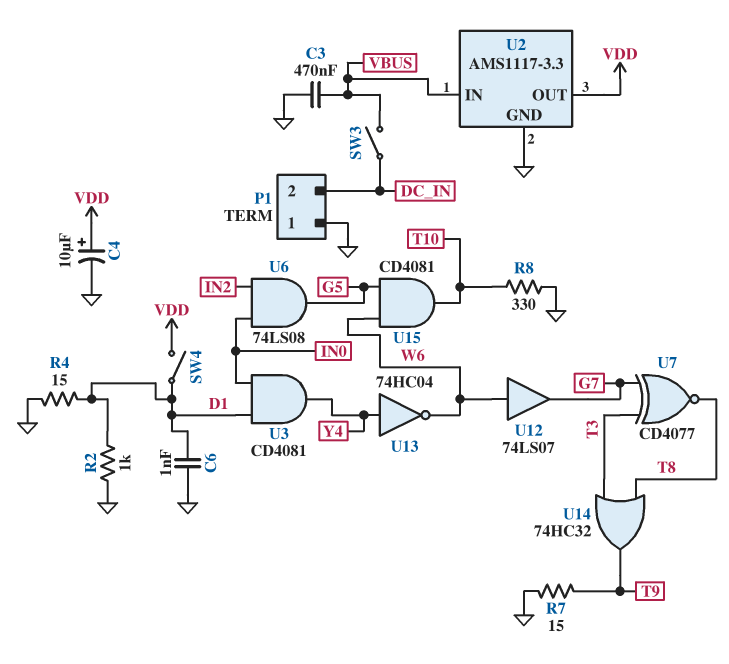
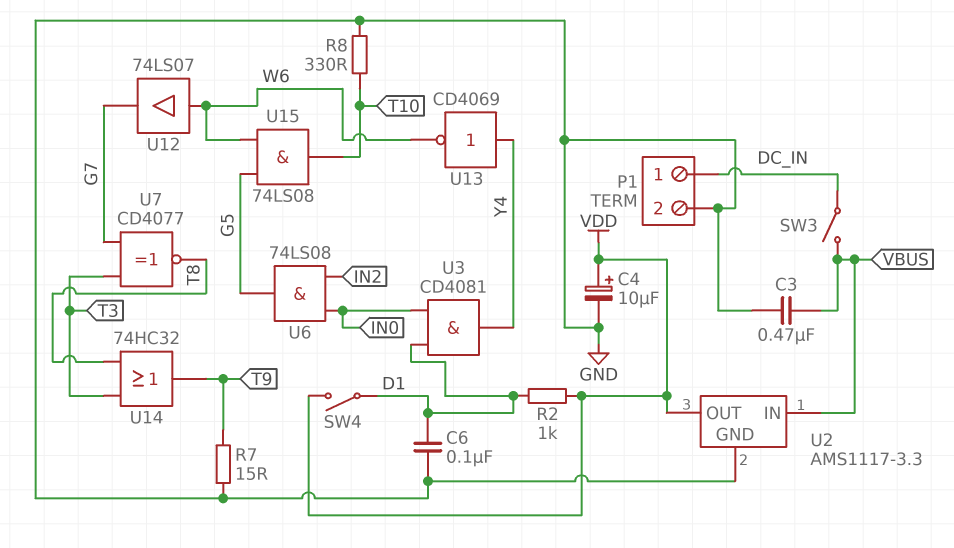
C6: 1nF (D1, GND) -> 100nF (D1, GND)
P1 pin 1: GND -> DC_IN
P1 pin 2: DC_IN -> GND
R2: 1k (D1, GND) -> 1k (D1, VDD)
R4: 15 (D1, GND) -> none
U13: NOT 74HC04 (in Y4, out W6) -> NOT CD4069 (in Y4, out W6)
U15: AND CD4081 (in G5, in W6, out T10) -> AND 74LS08 (in G5, in W6, out T10)

